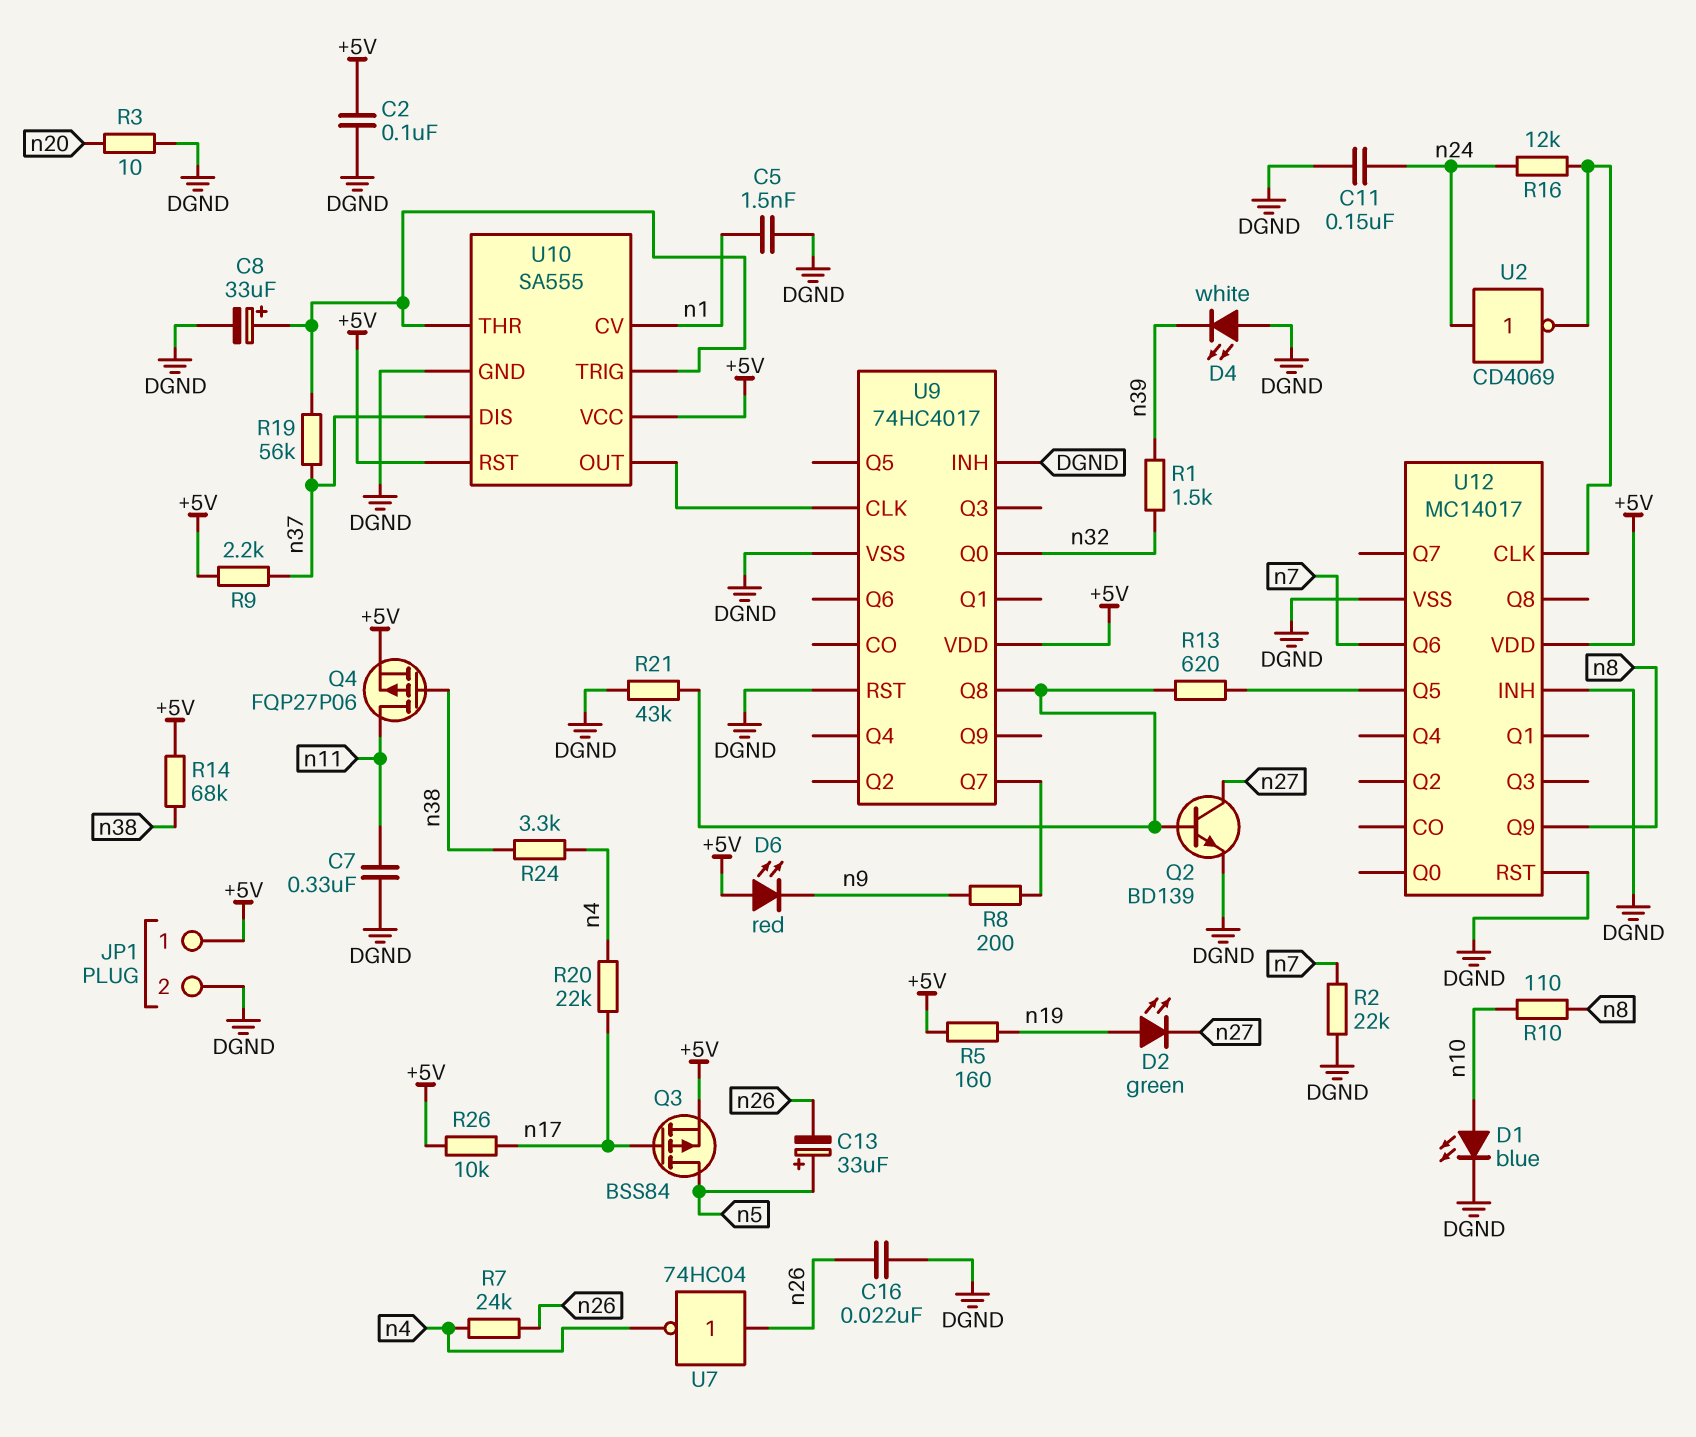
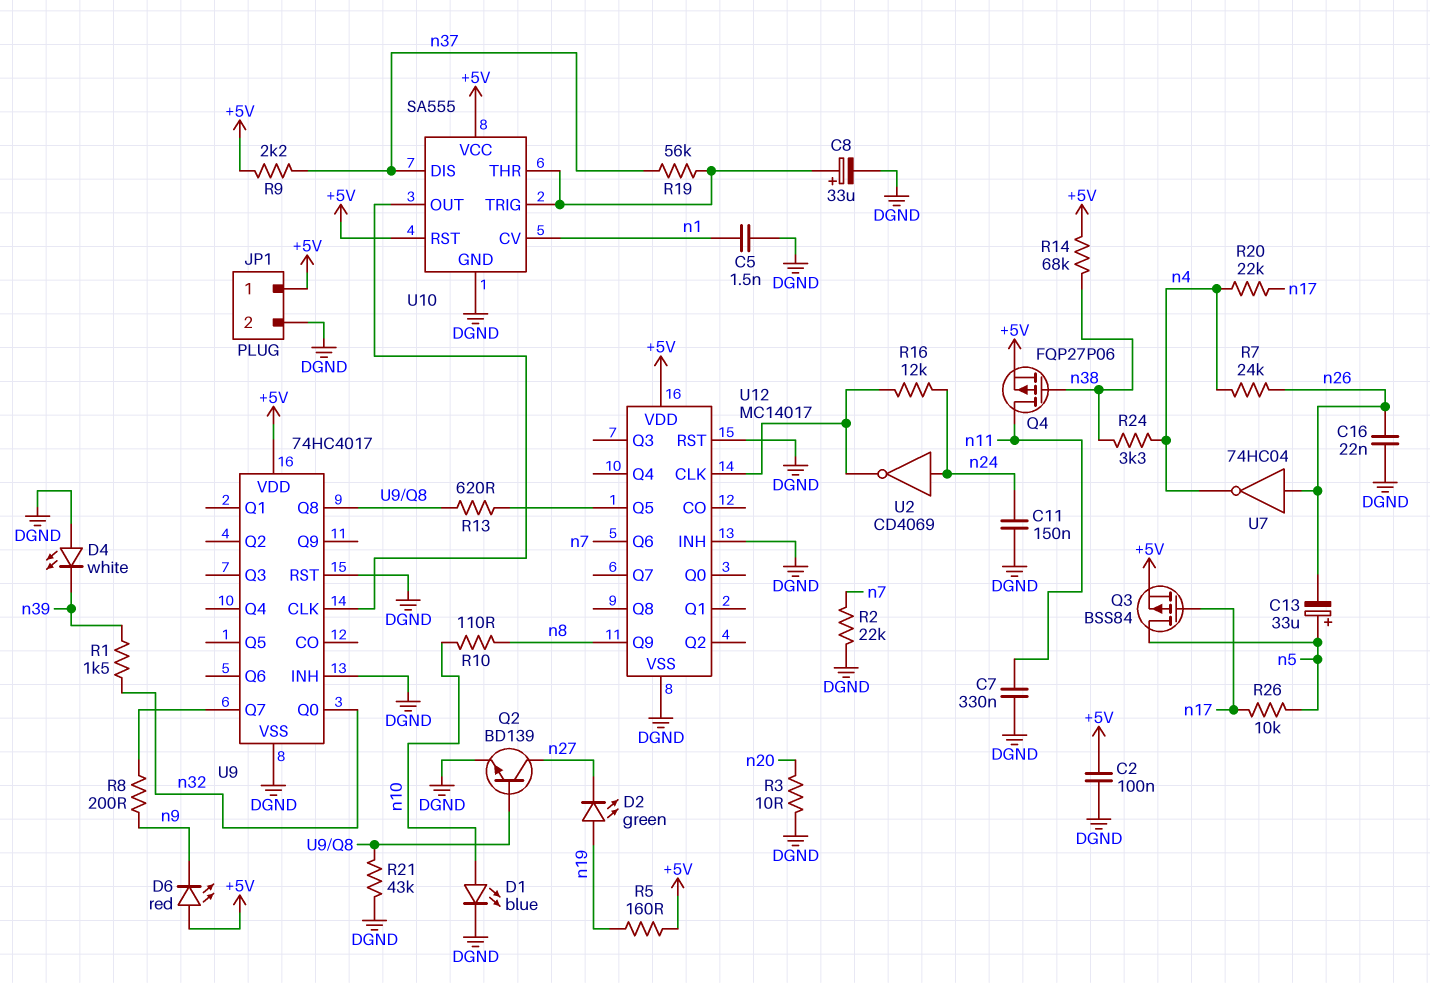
R26: 10k (+5V, n17) -> 10k (n5, n17)

